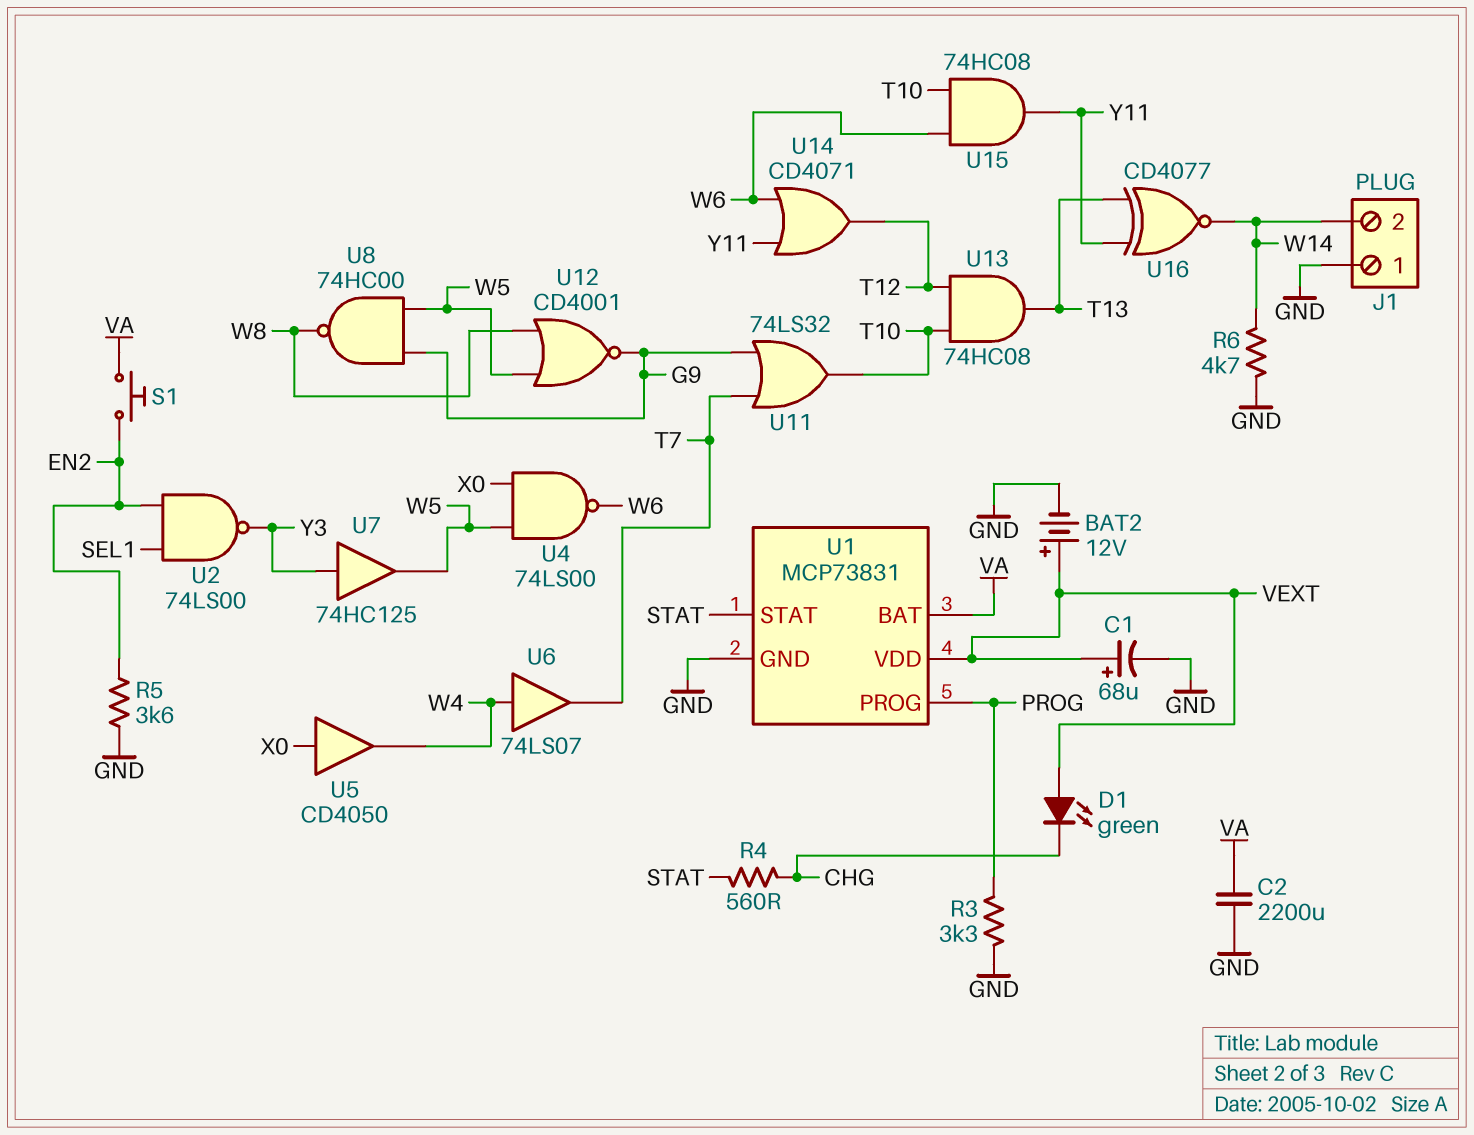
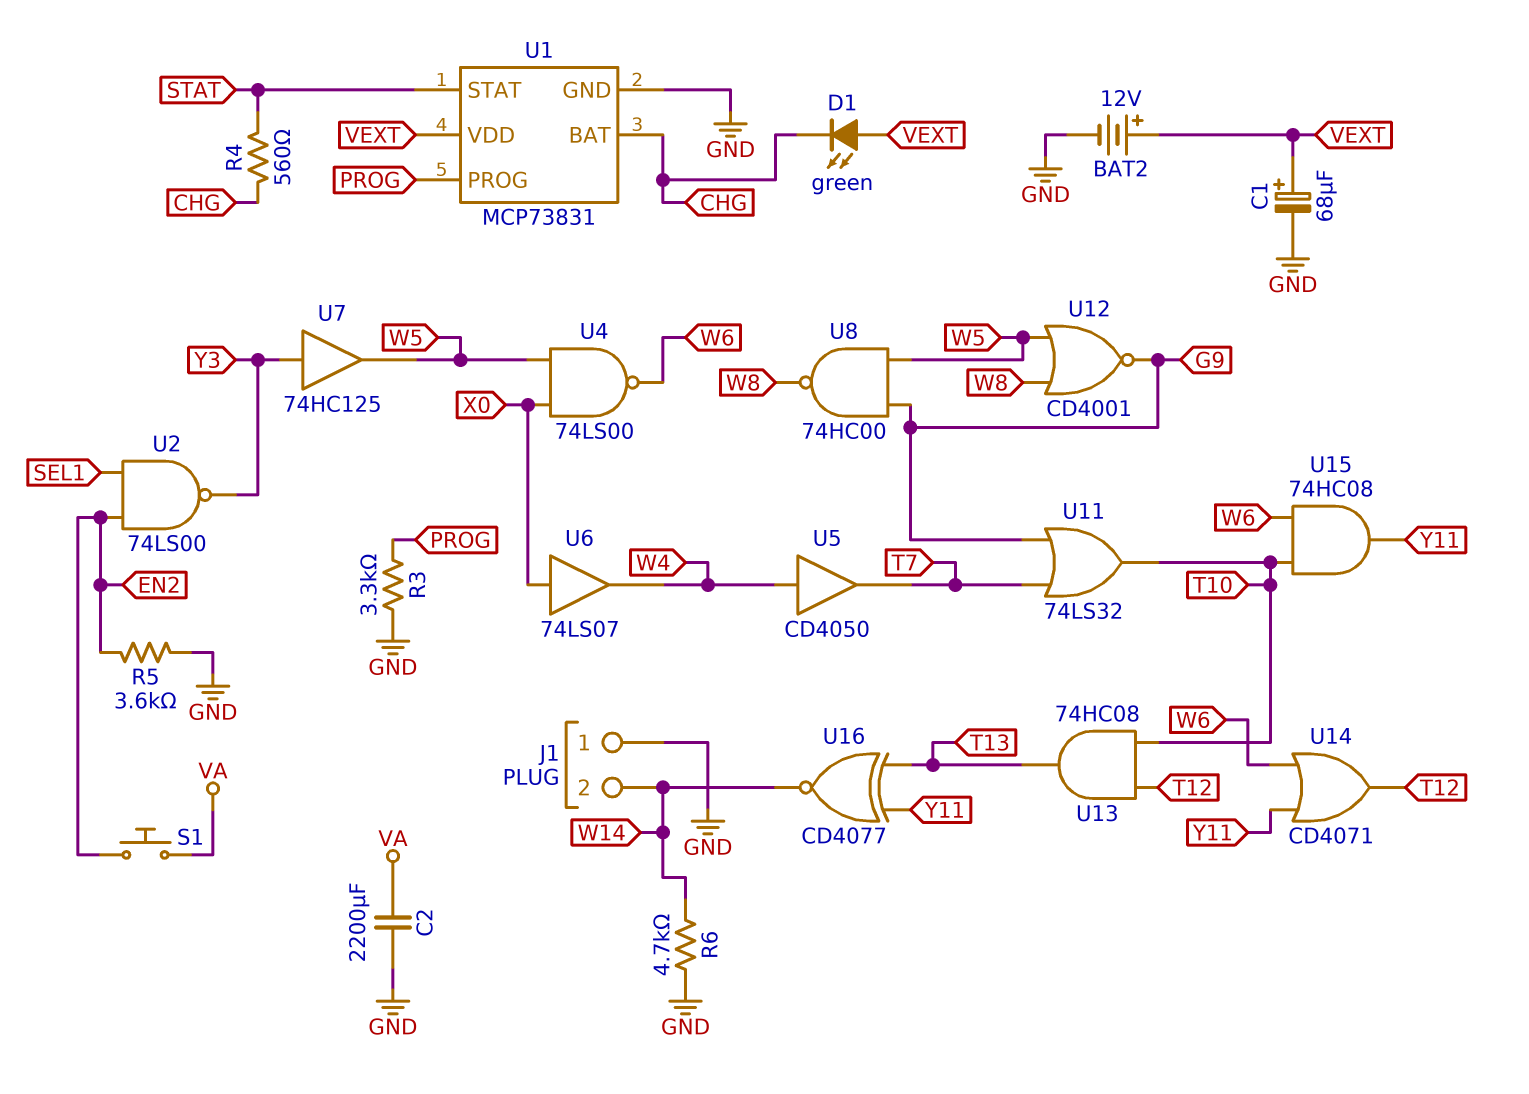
U1 pin BAT: VA -> CHG
U5: buffer CD4050 (in X0, out W4) -> buffer CD4050 (in W4, out T7)
U6: buffer 74LS07 (in W4, out T7) -> buffer 74LS07 (in X0, out W4)

